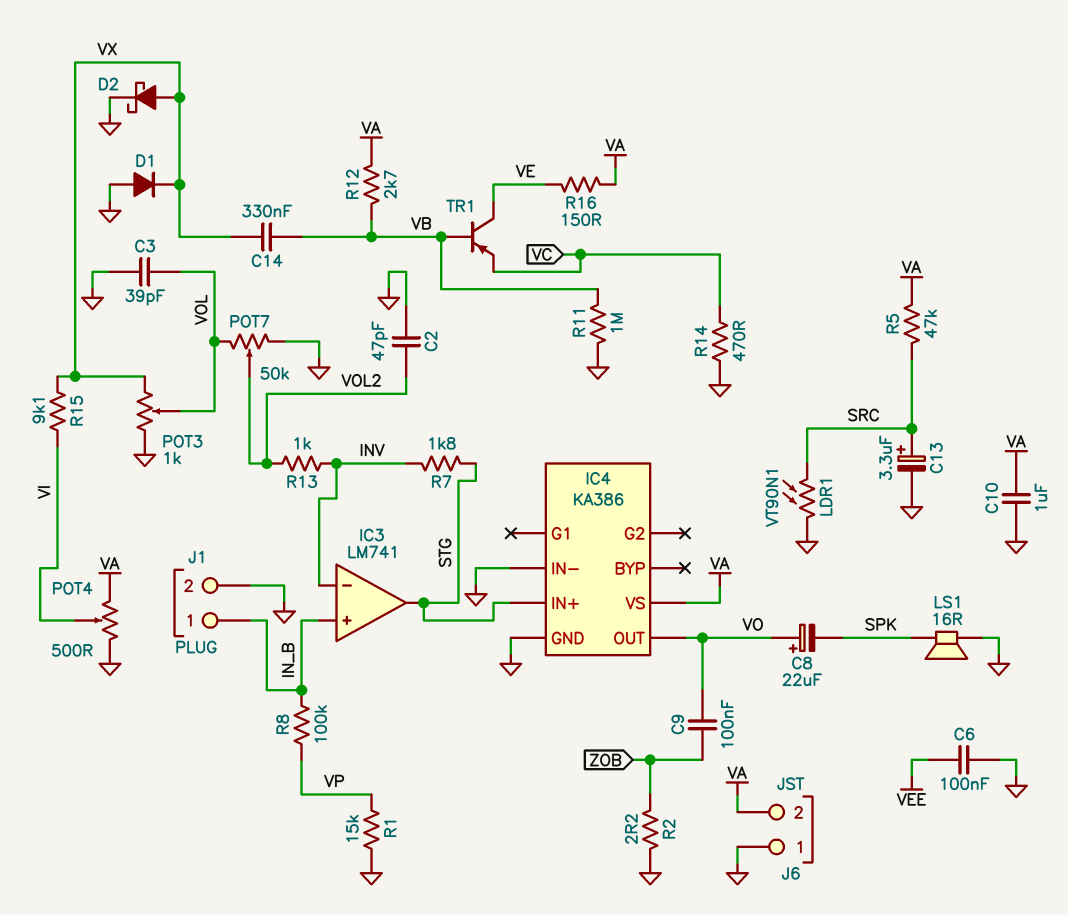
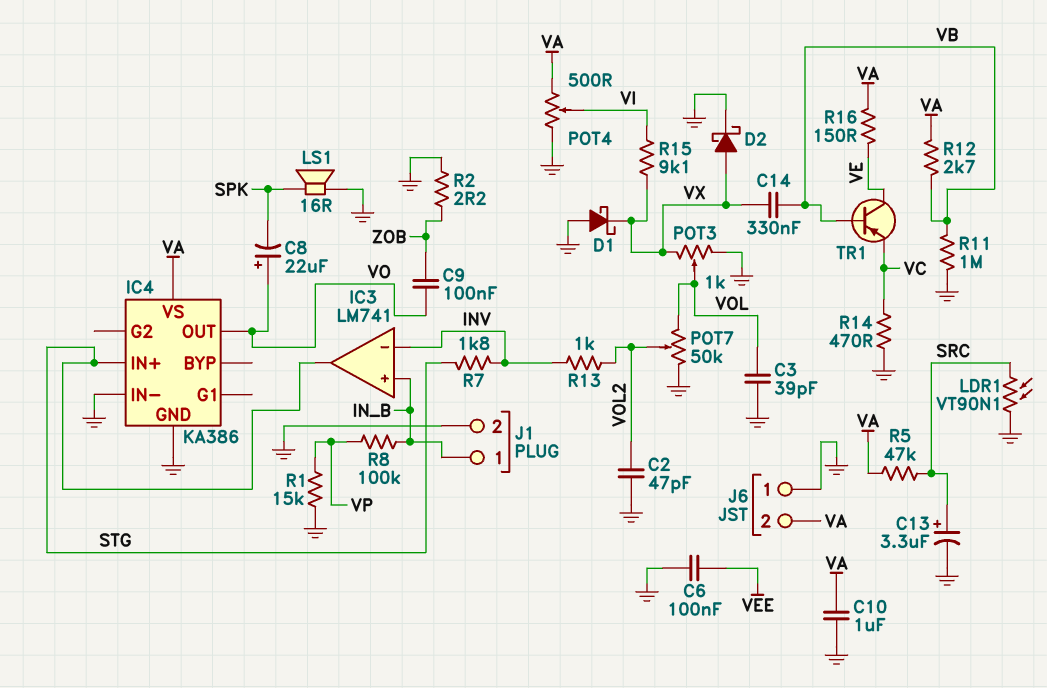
D1: diode (A GND, K VX) -> schottky (A GND, K VX)

